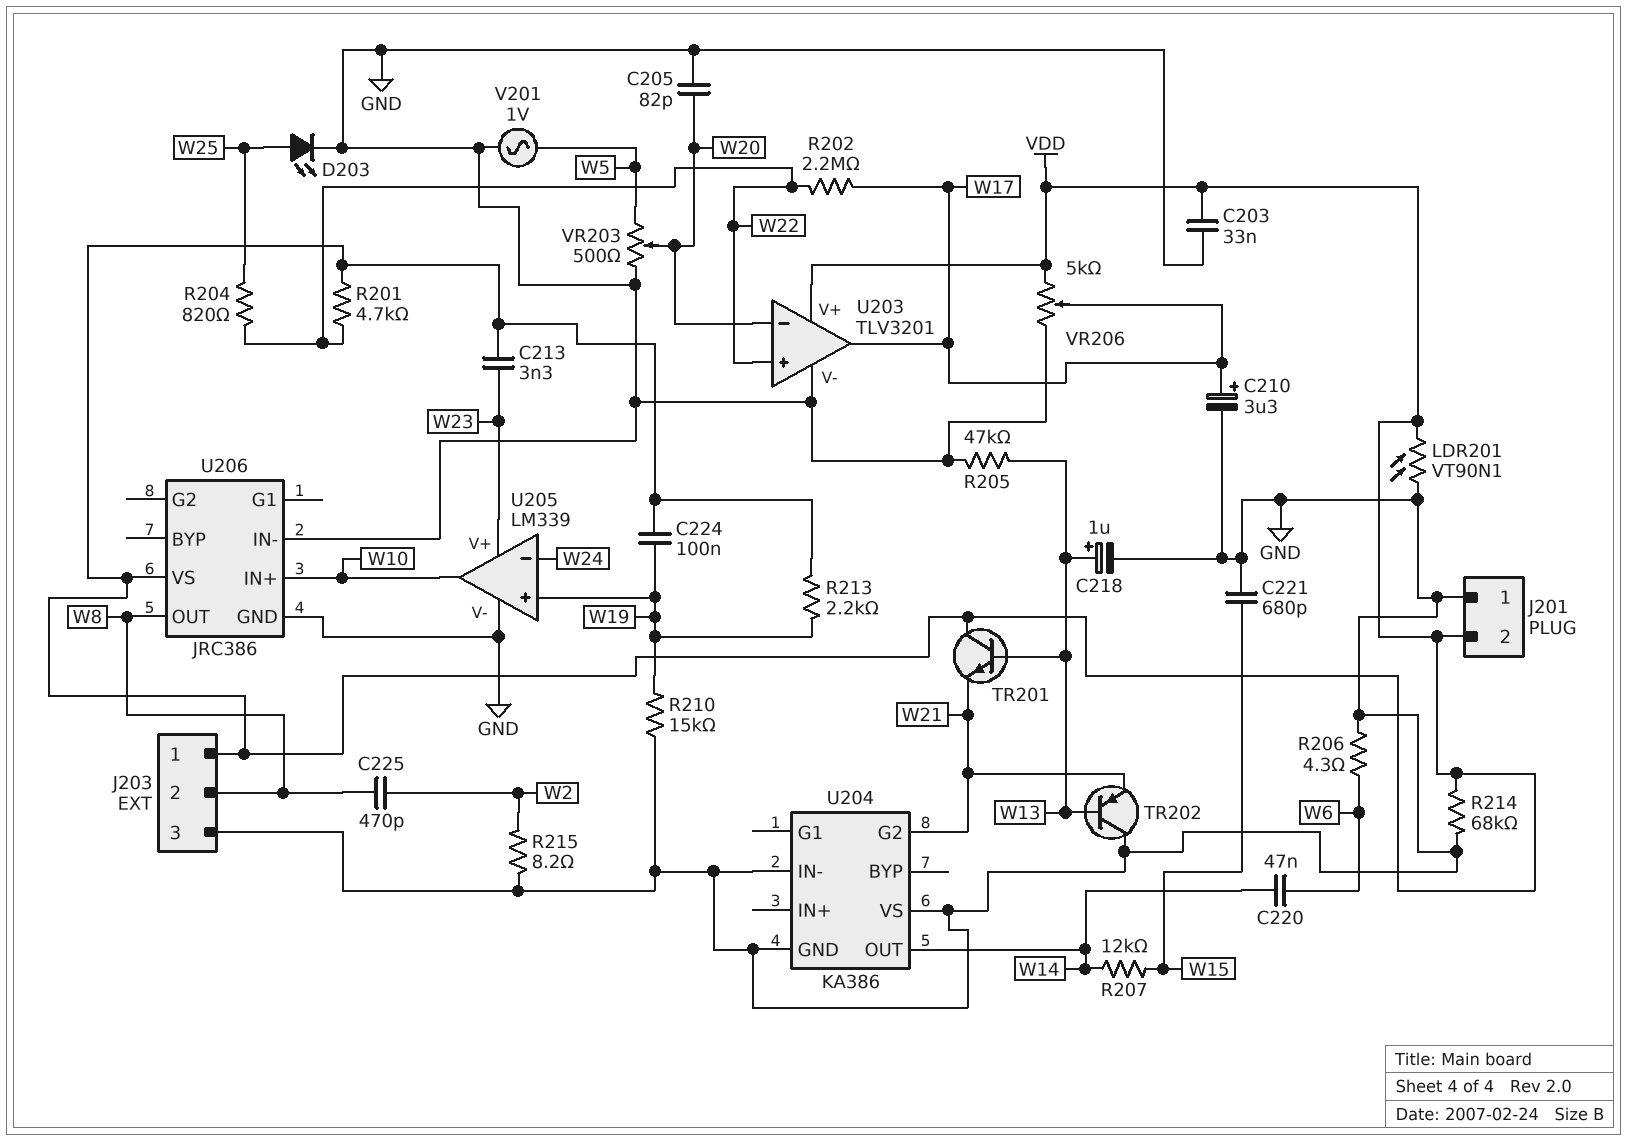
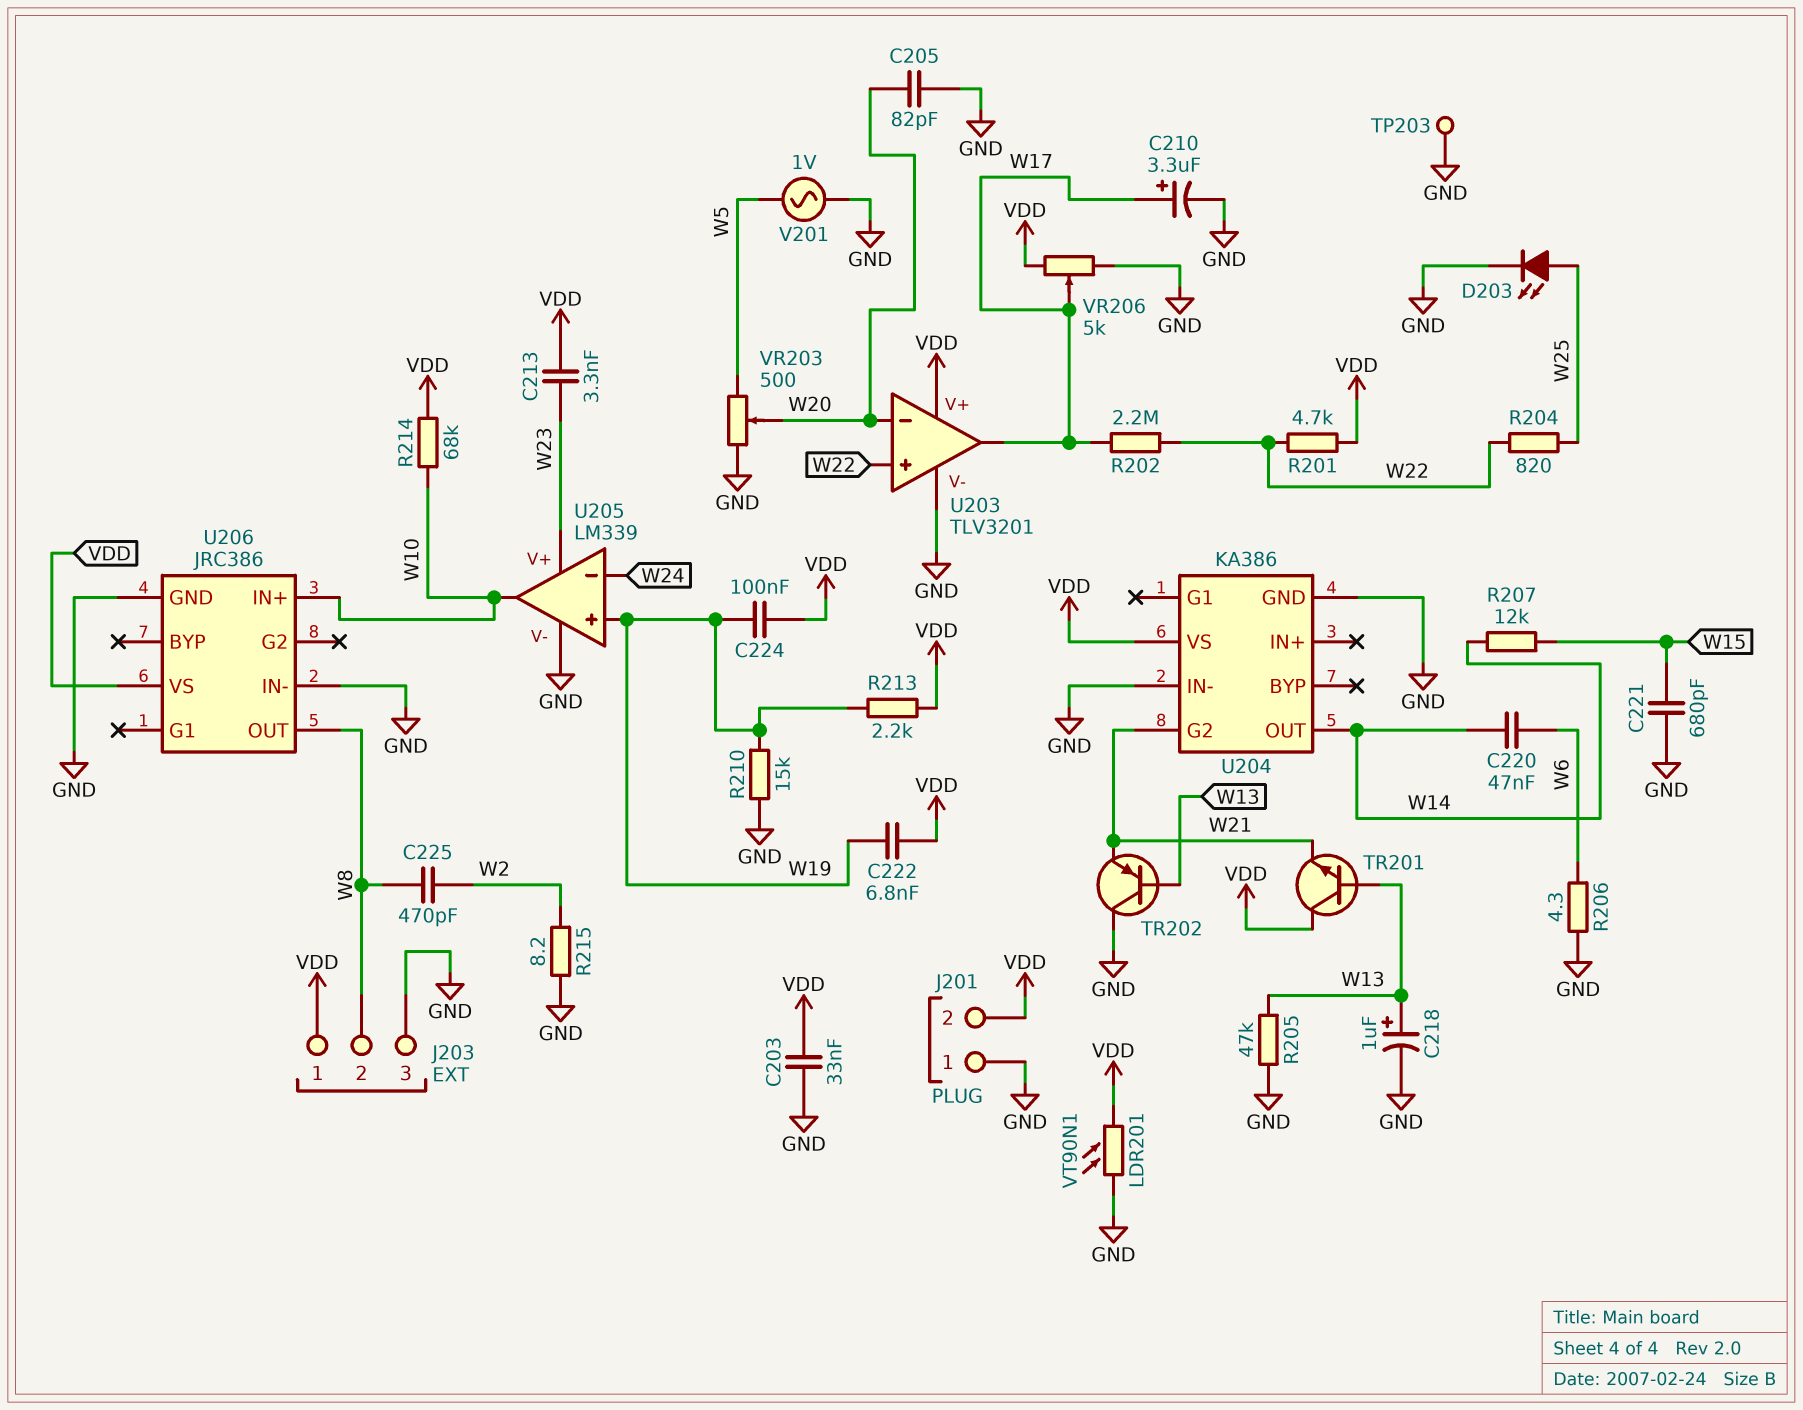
C222: none -> 6.8nF (VDD, W19)
R214: 68k (GND, VDD) -> 68k (VDD, W10)
TP203: none -> test point (GND)
U204 pin VS: GND -> VDD

